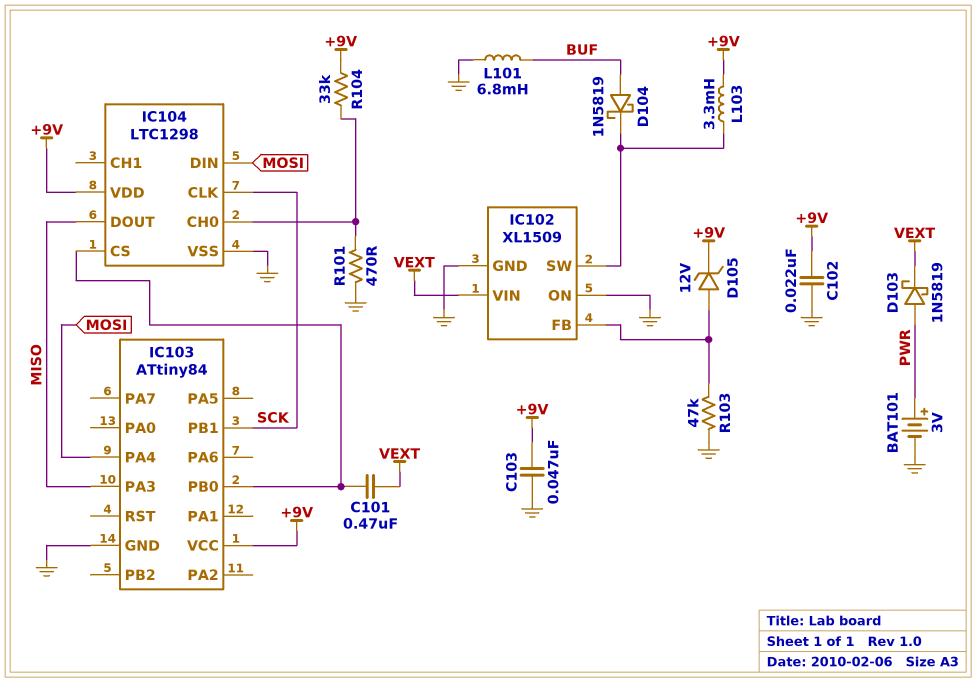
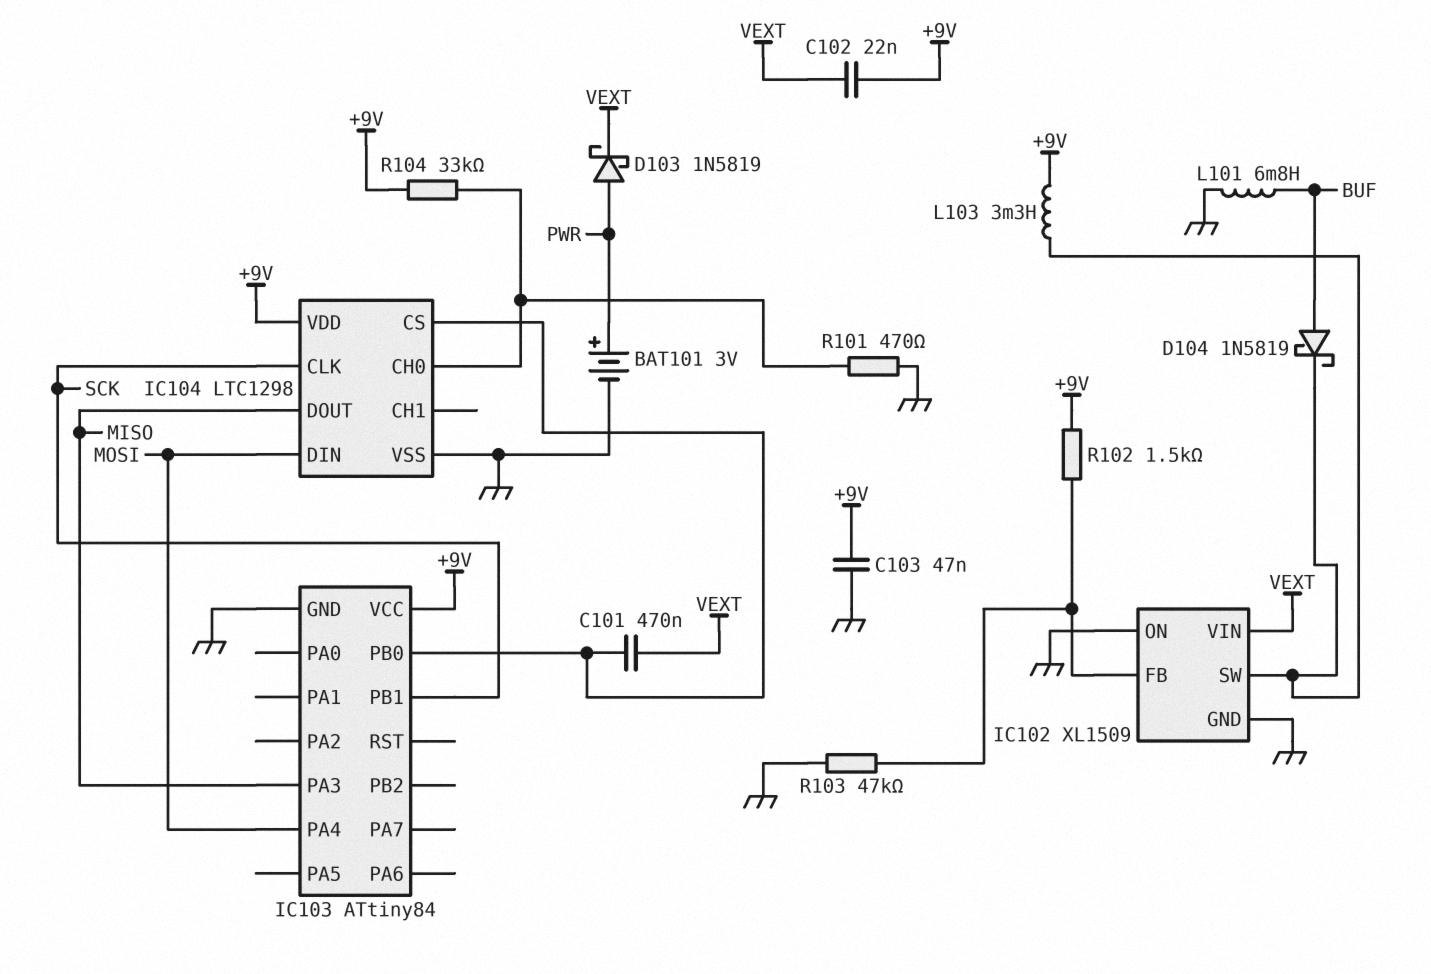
C102: 22nF (+9V, GND) -> 22nF (+9V, VEXT)
D105: zener 12V (A IC102/FB, K +9V) -> none
R102: none -> 1.5k (+9V, IC102/FB)

